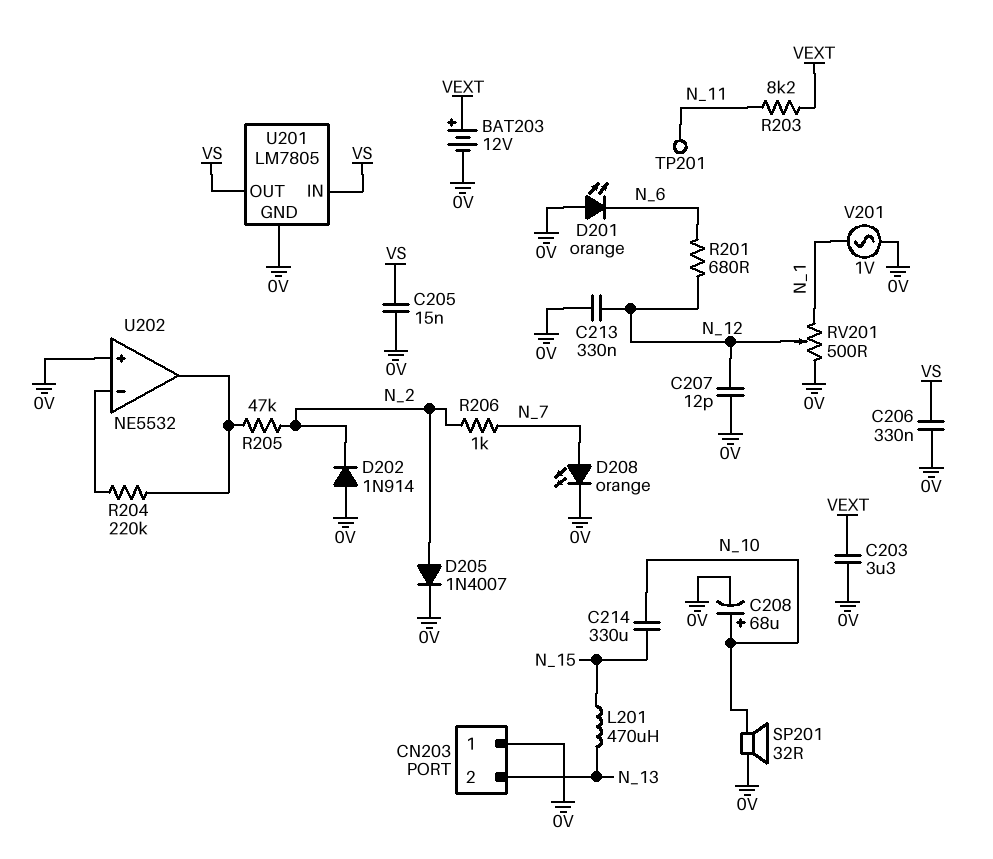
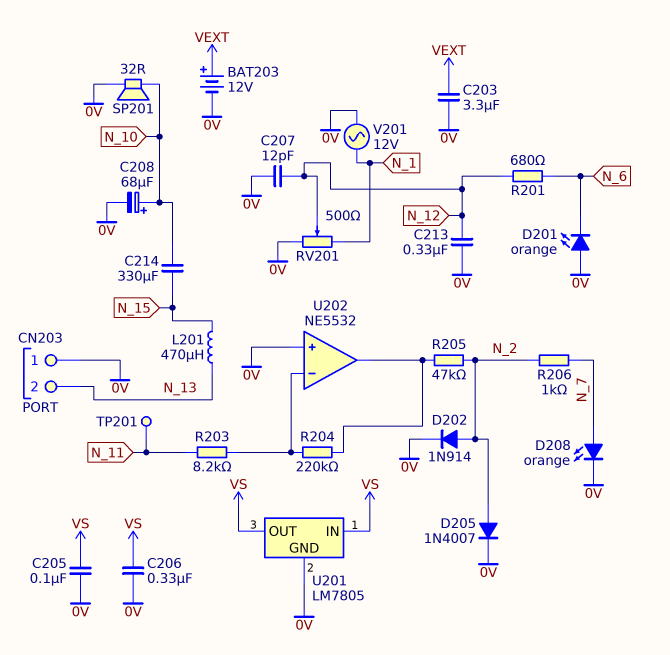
C205: 15nF (0V, VS) -> 100nF (0V, VS)
D202: diode 1N914 (A 0V, K N_2) -> diode 1N914 (A N_2, K 0V)
R203: 8.2k (N_11, VEXT) -> 8.2k (N_11, U202/in-)
V201: AC 1V (0V, N_1) -> AC 12V (0V, N_1)

